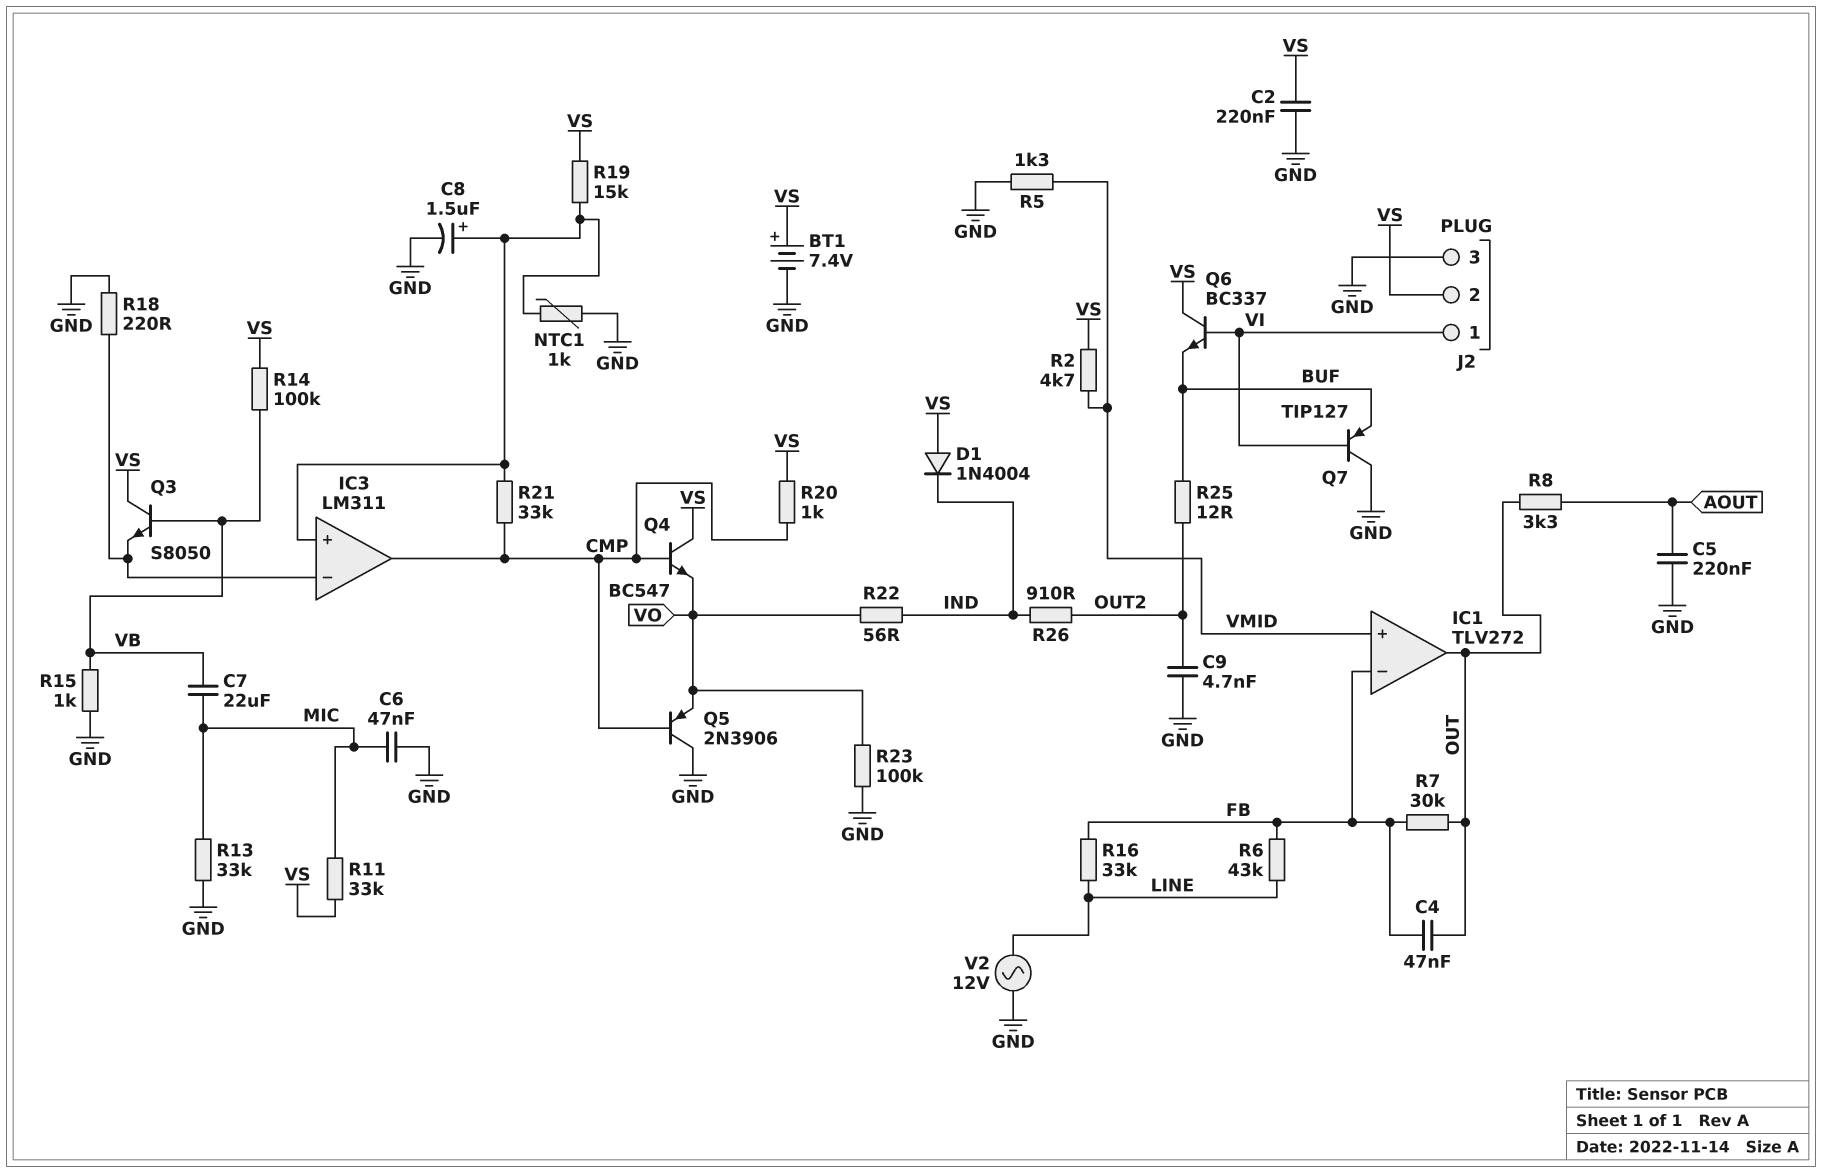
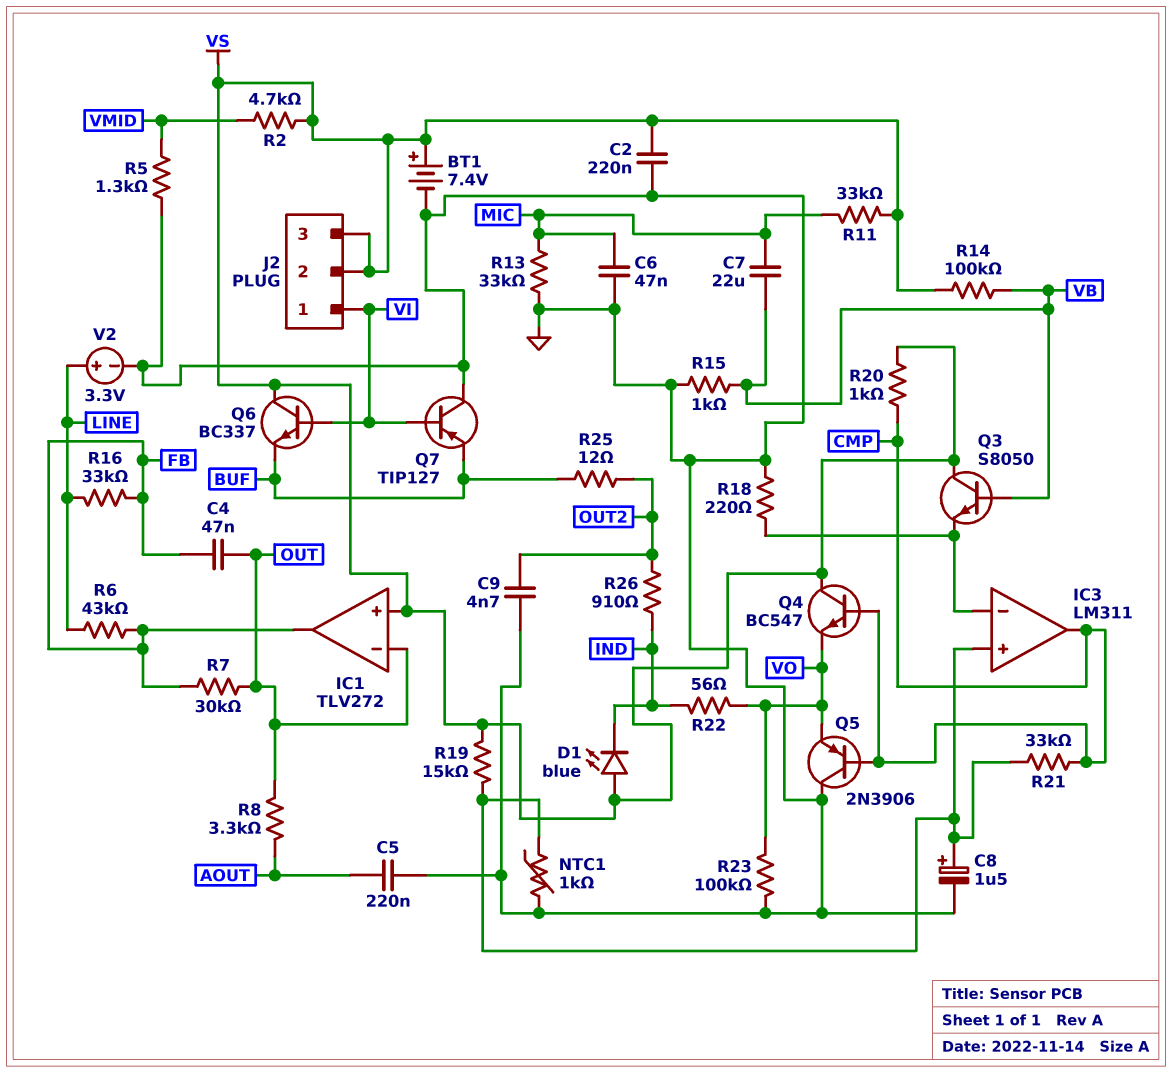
D1: diode 1N4004 (A VS, K IND) -> LED blue (A VS, K IND)
IC1 pin in+: VMID -> VS
IC1 pin in-: FB -> OUT
IC1 pin out: OUT -> FB
J2 pin 3: GND -> VS
V2: AC 12V (GND, LINE) -> 3.3V (plus LINE, minus GND)

